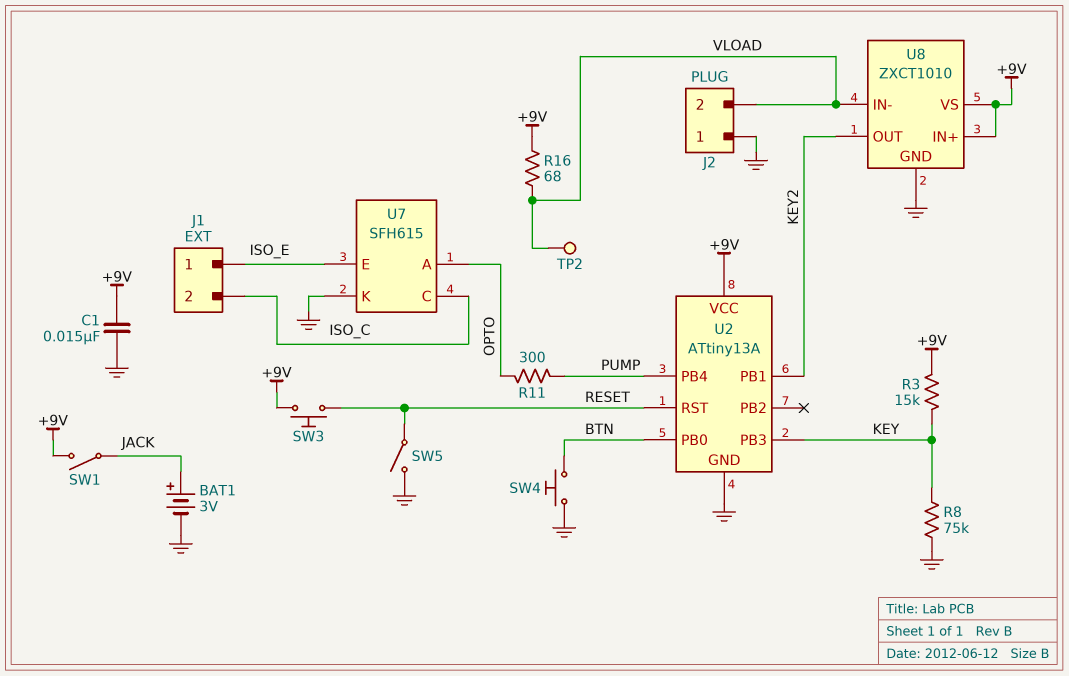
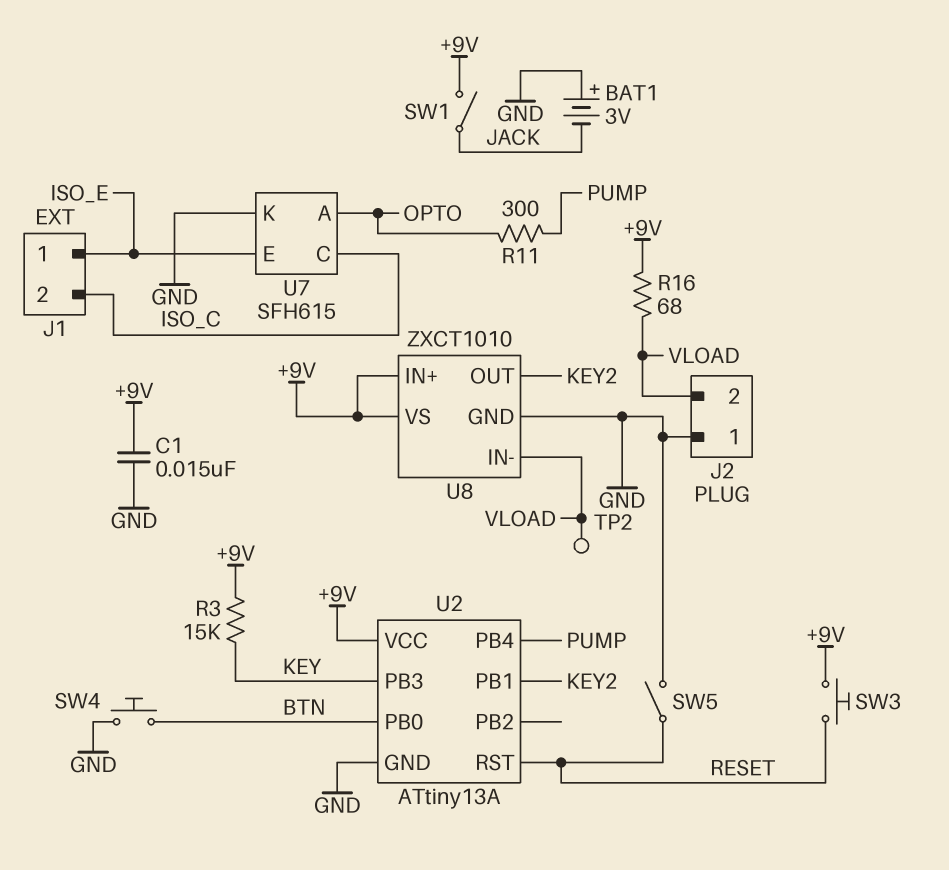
BAT1: 3V (plus JACK, minus GND) -> 3V (plus GND, minus JACK)
R8: 75k (GND, KEY) -> none

